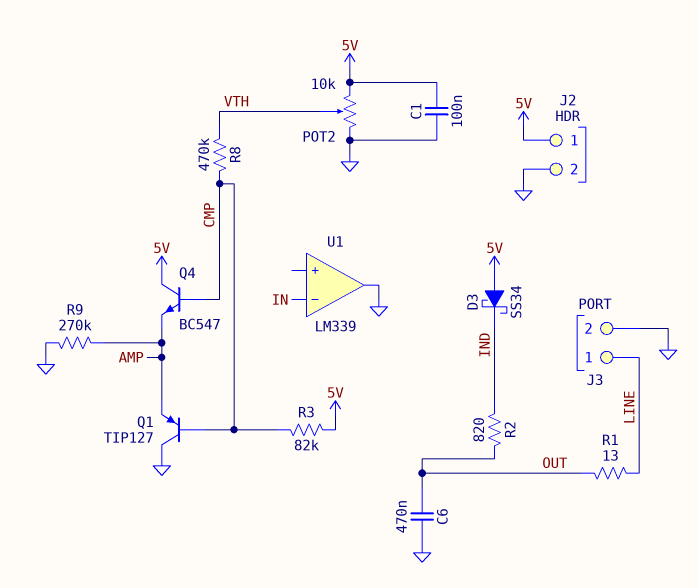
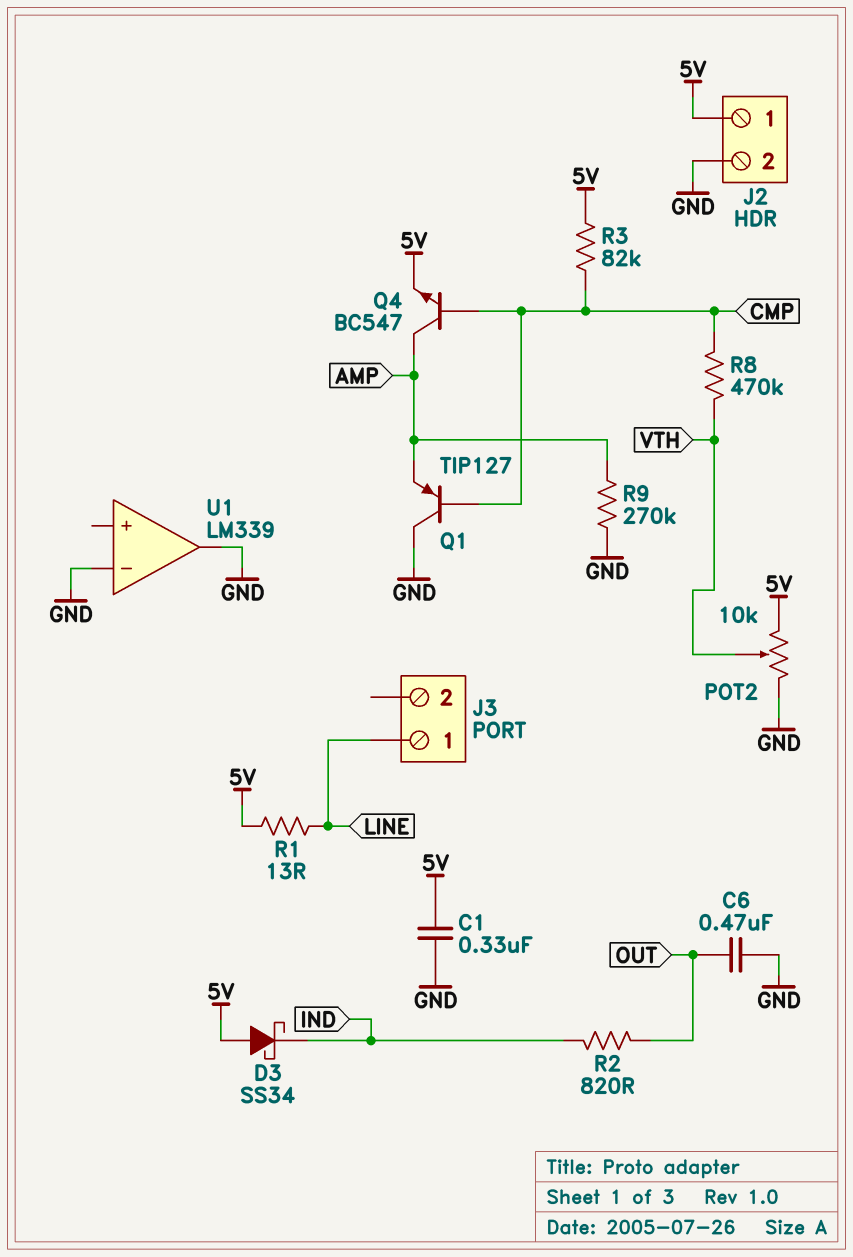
C1: 100nF (5V, GND) -> 330nF (5V, GND)
J3 pin 2: GND -> none
Q4: NPN BC547 (B CMP, C 5V, E AMP) -> NPN BC547 (B CMP, C AMP, E 5V)
R1: 13 (LINE, OUT) -> 13 (5V, LINE)
U1 pin in-: IN -> GND

